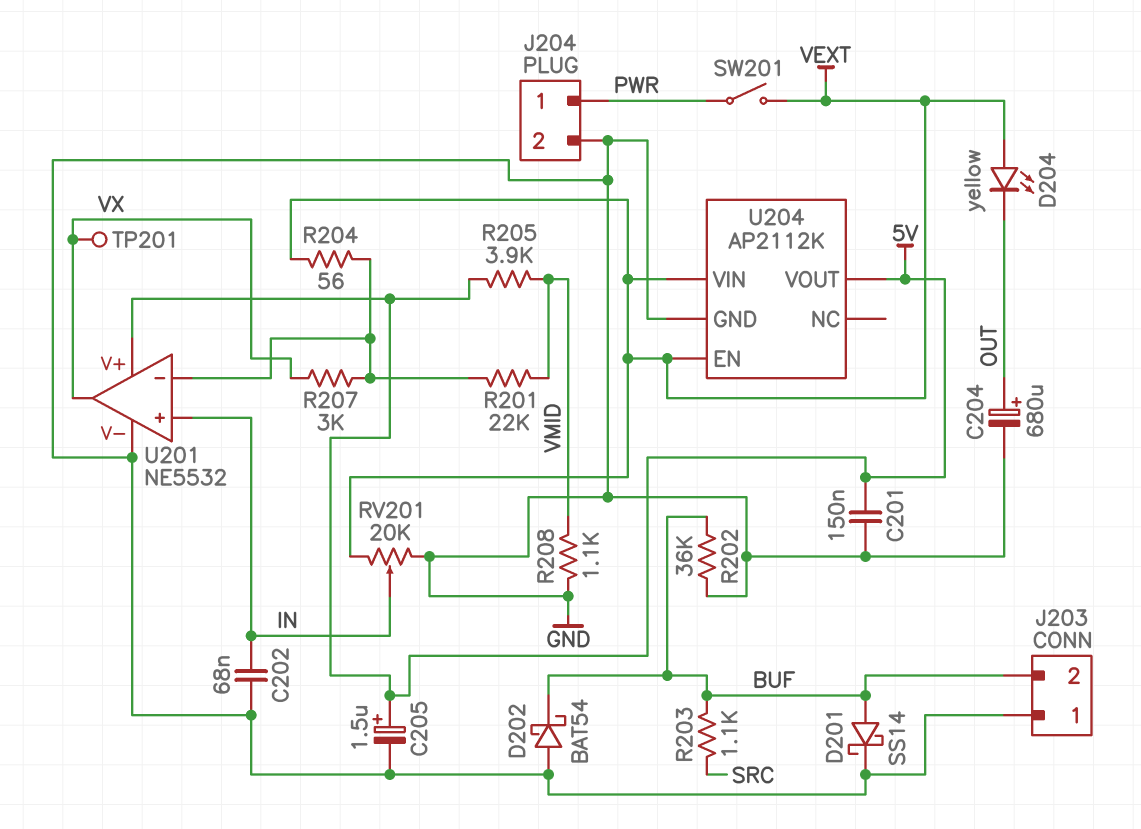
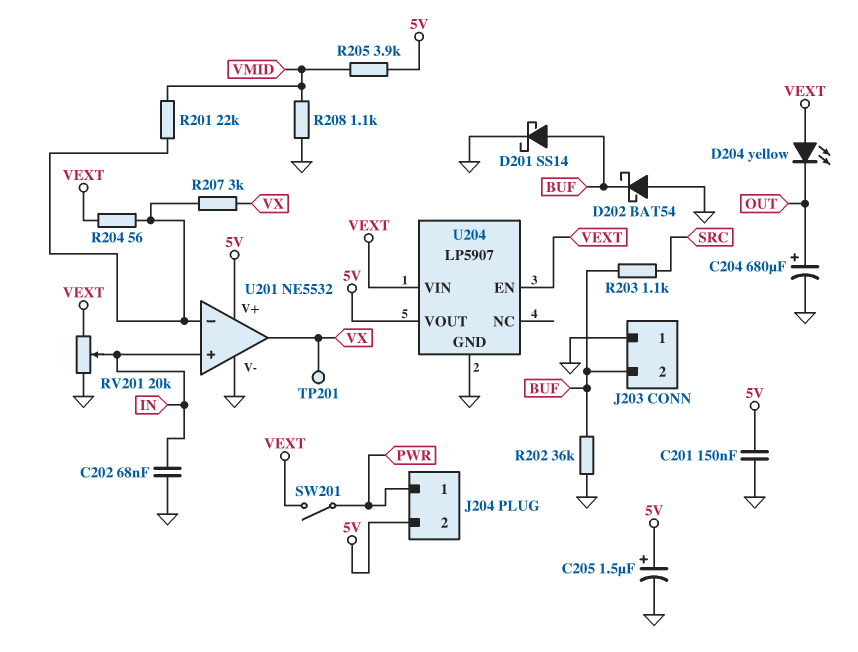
J204 pin 2: GND -> 5V
U204: AP2112K -> LP5907

